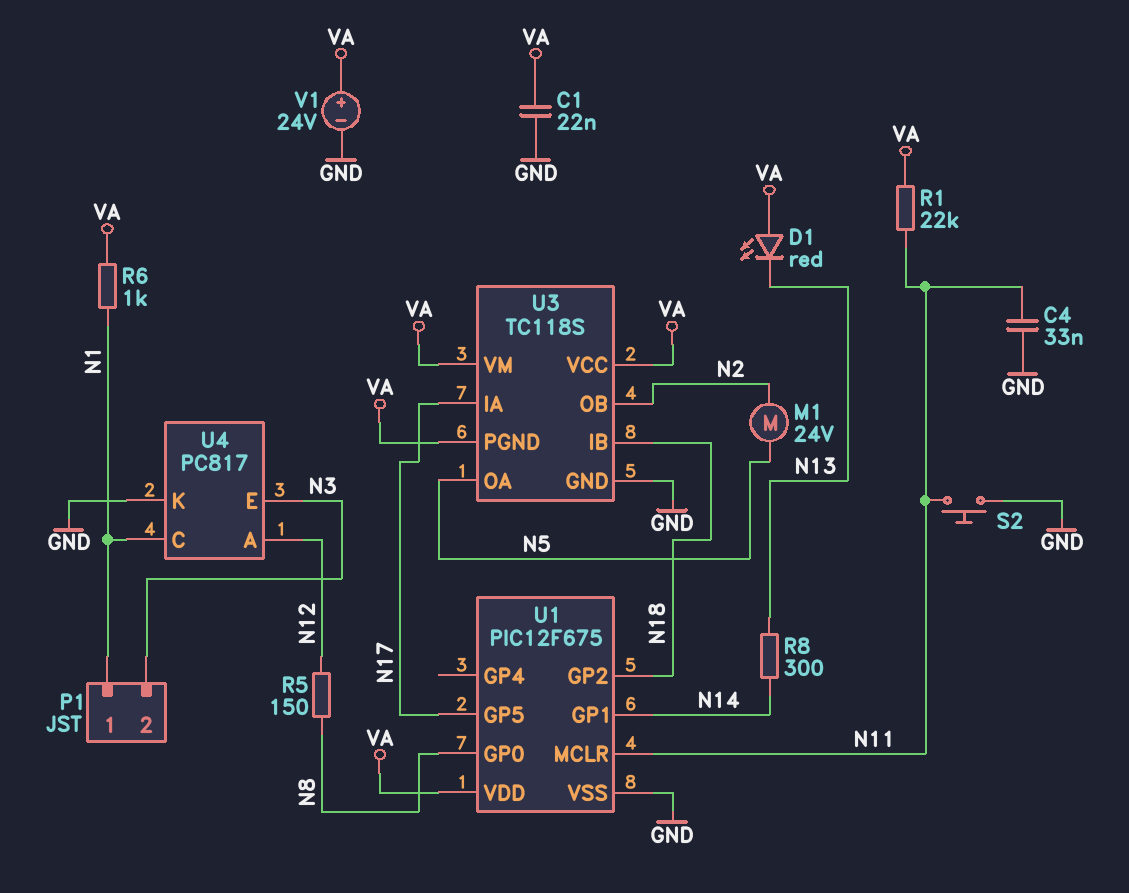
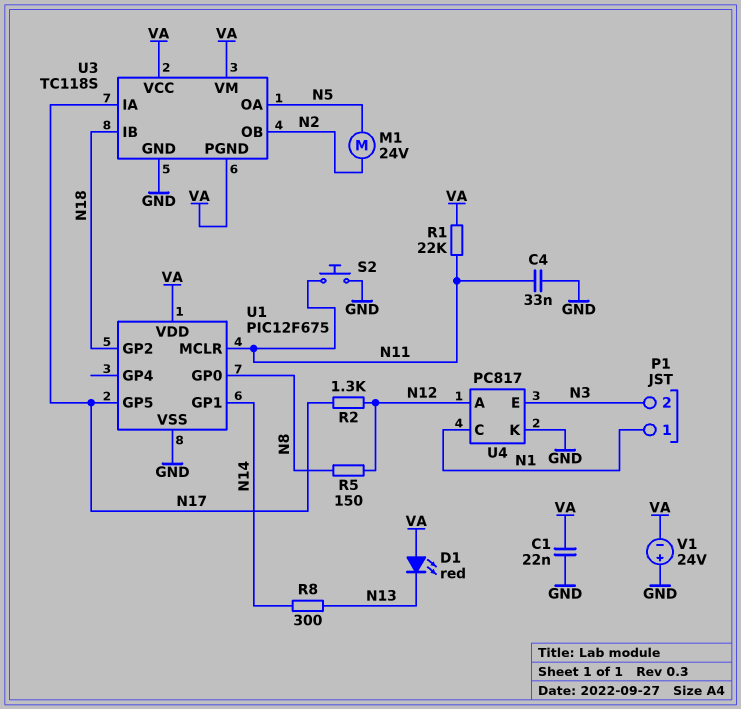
R2: none -> 1.3k (N12, N17)
R6: 1k (N1, VA) -> none
V1: 24V (plus VA, minus GND) -> 24V (plus GND, minus VA)

